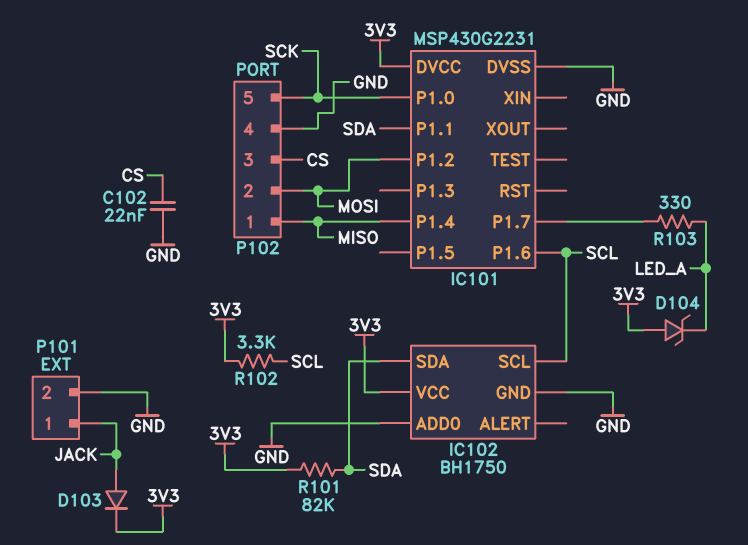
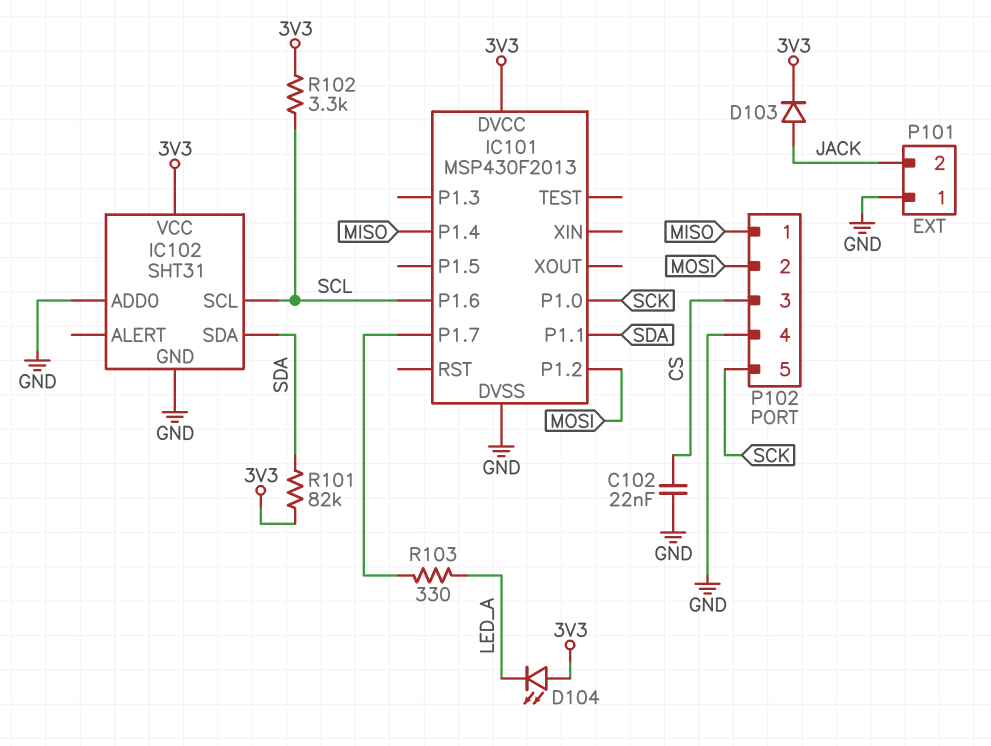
D104: zener (A 3V3, K LED_A) -> LED (A 3V3, K LED_A)
IC101: MSP430G2231 -> MSP430F2013
IC102: BH1750 -> SHT31
P101 pin 1: JACK -> GND
P101 pin 2: GND -> JACK

